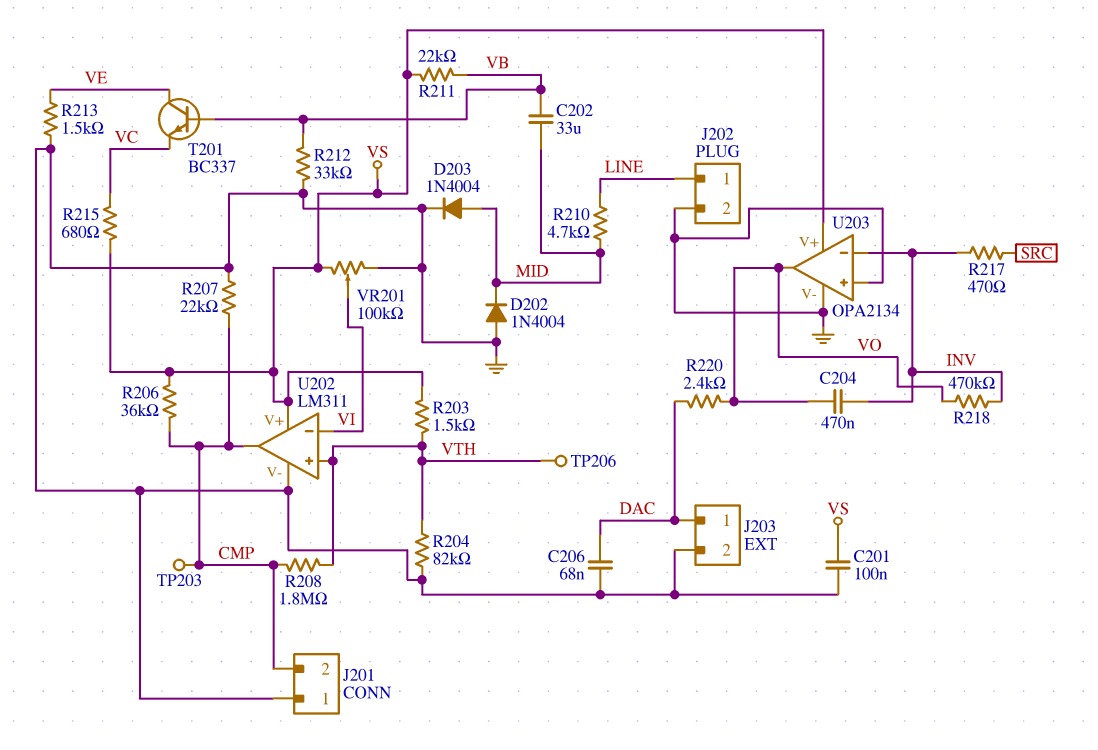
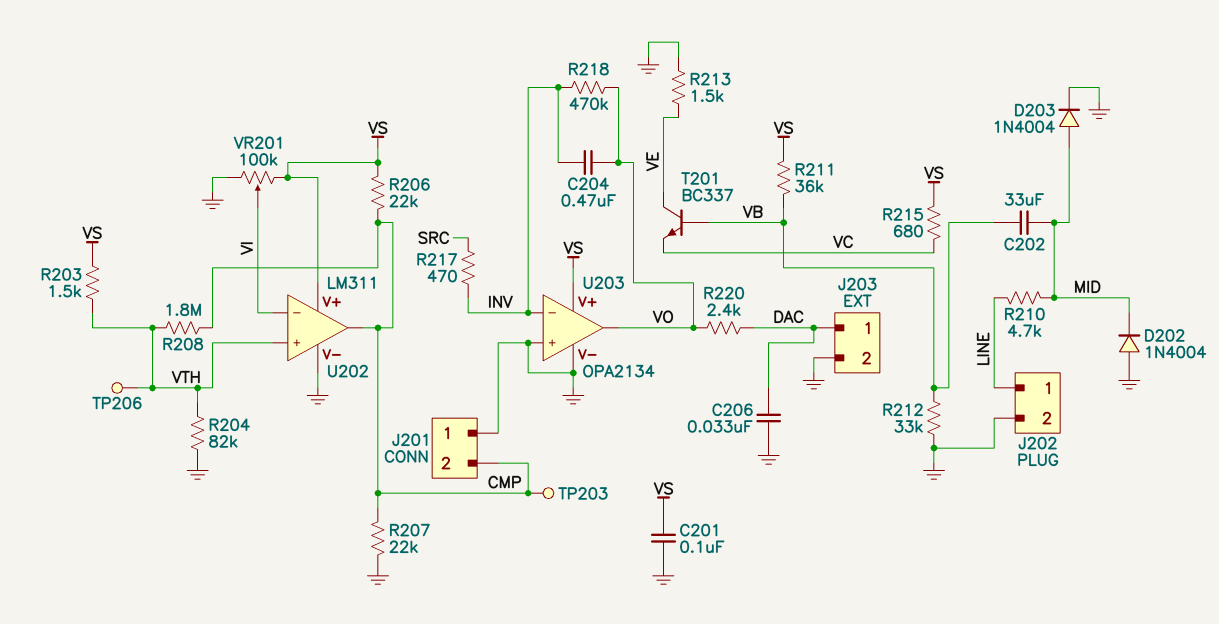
C206: 68nF (DAC, GND) -> 33nF (DAC, GND)
R206: 36k (CMP, VS) -> 22k (CMP, VS)
R211: 22k (VB, VS) -> 36k (VB, VS)

